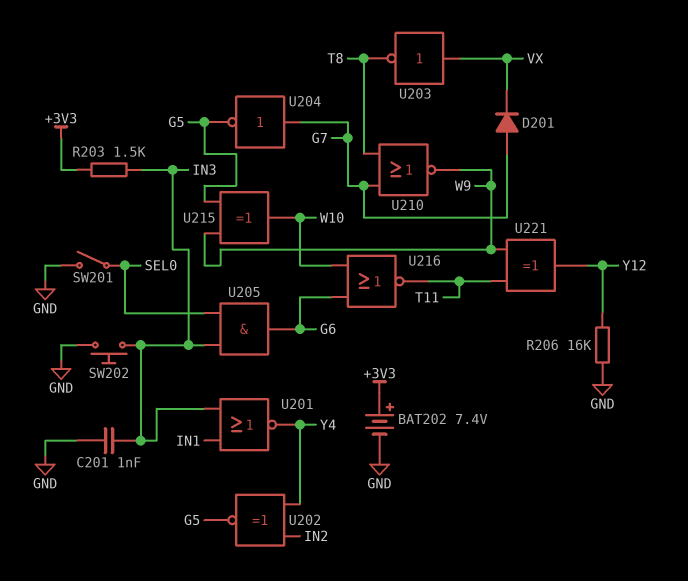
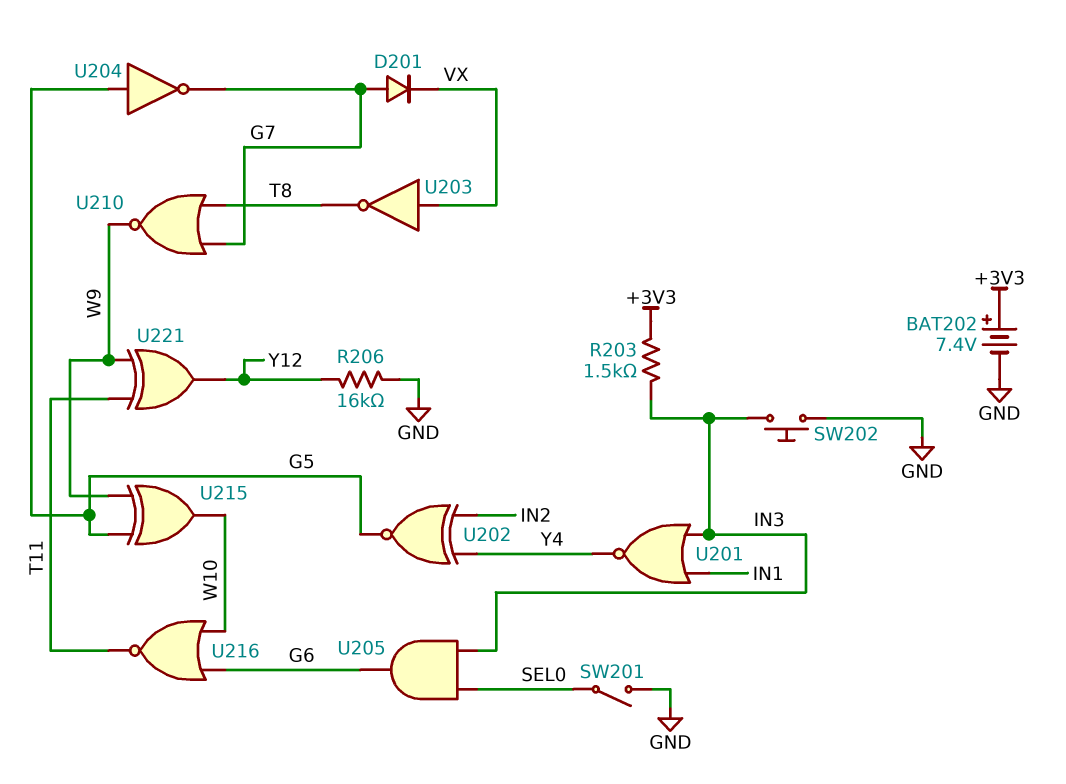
C201: 1nF (GND, IN3) -> none
U204: NOT (in G7, out G5) -> NOT (in G5, out G7)

